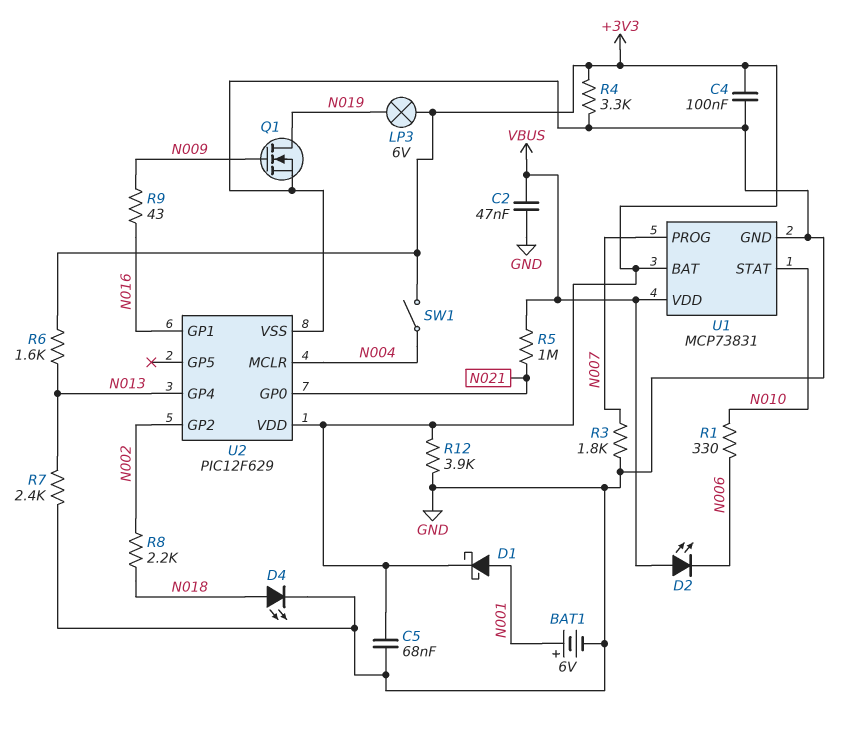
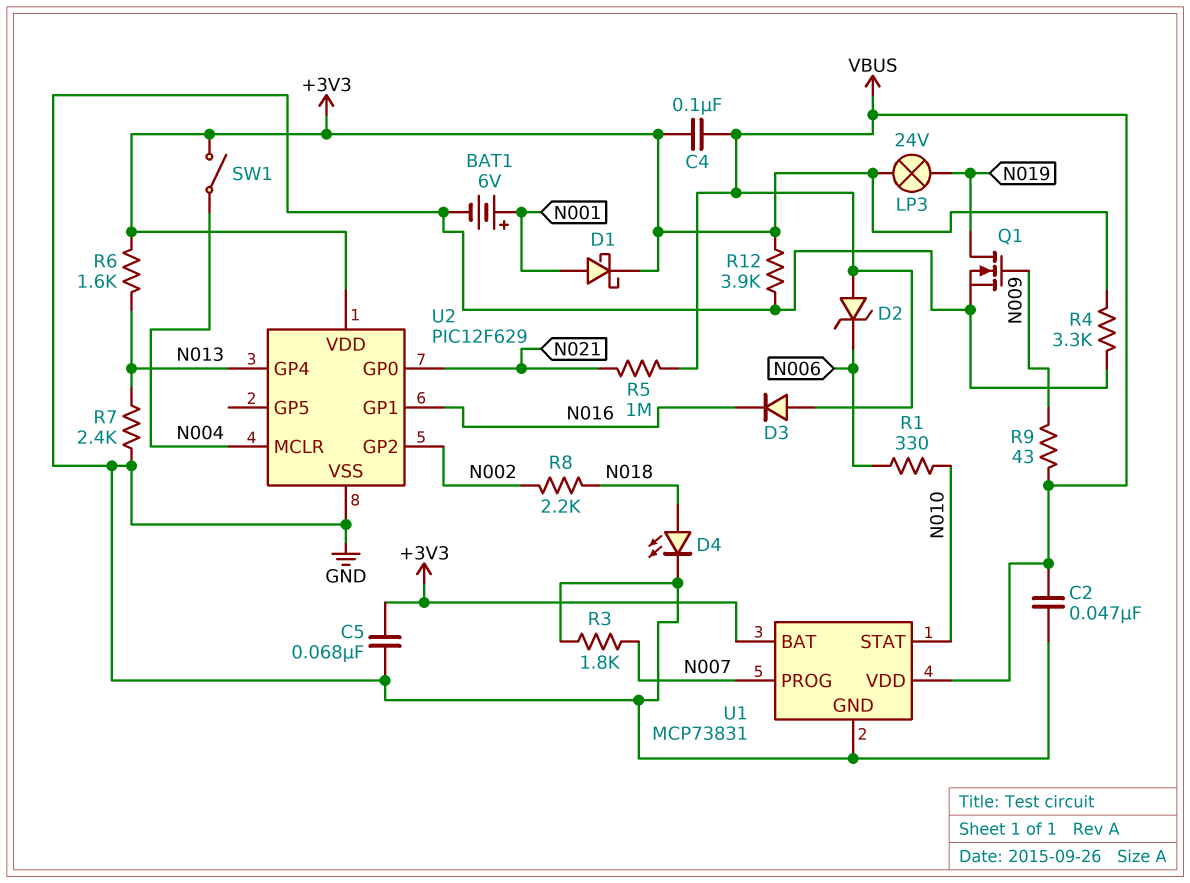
C4: 100nF (+3V3, GND) -> 100nF (+3V3, VBUS)
D2: LED (A VBUS, K N006) -> zener (A VBUS, K N006)
D3: none -> diode (A VBUS, K N016)
LP3: lamp 6V (+3V3, N019) -> lamp 24V (+3V3, N019)
R9: 43 (N009, N016) -> 43 (N009, VBUS)

